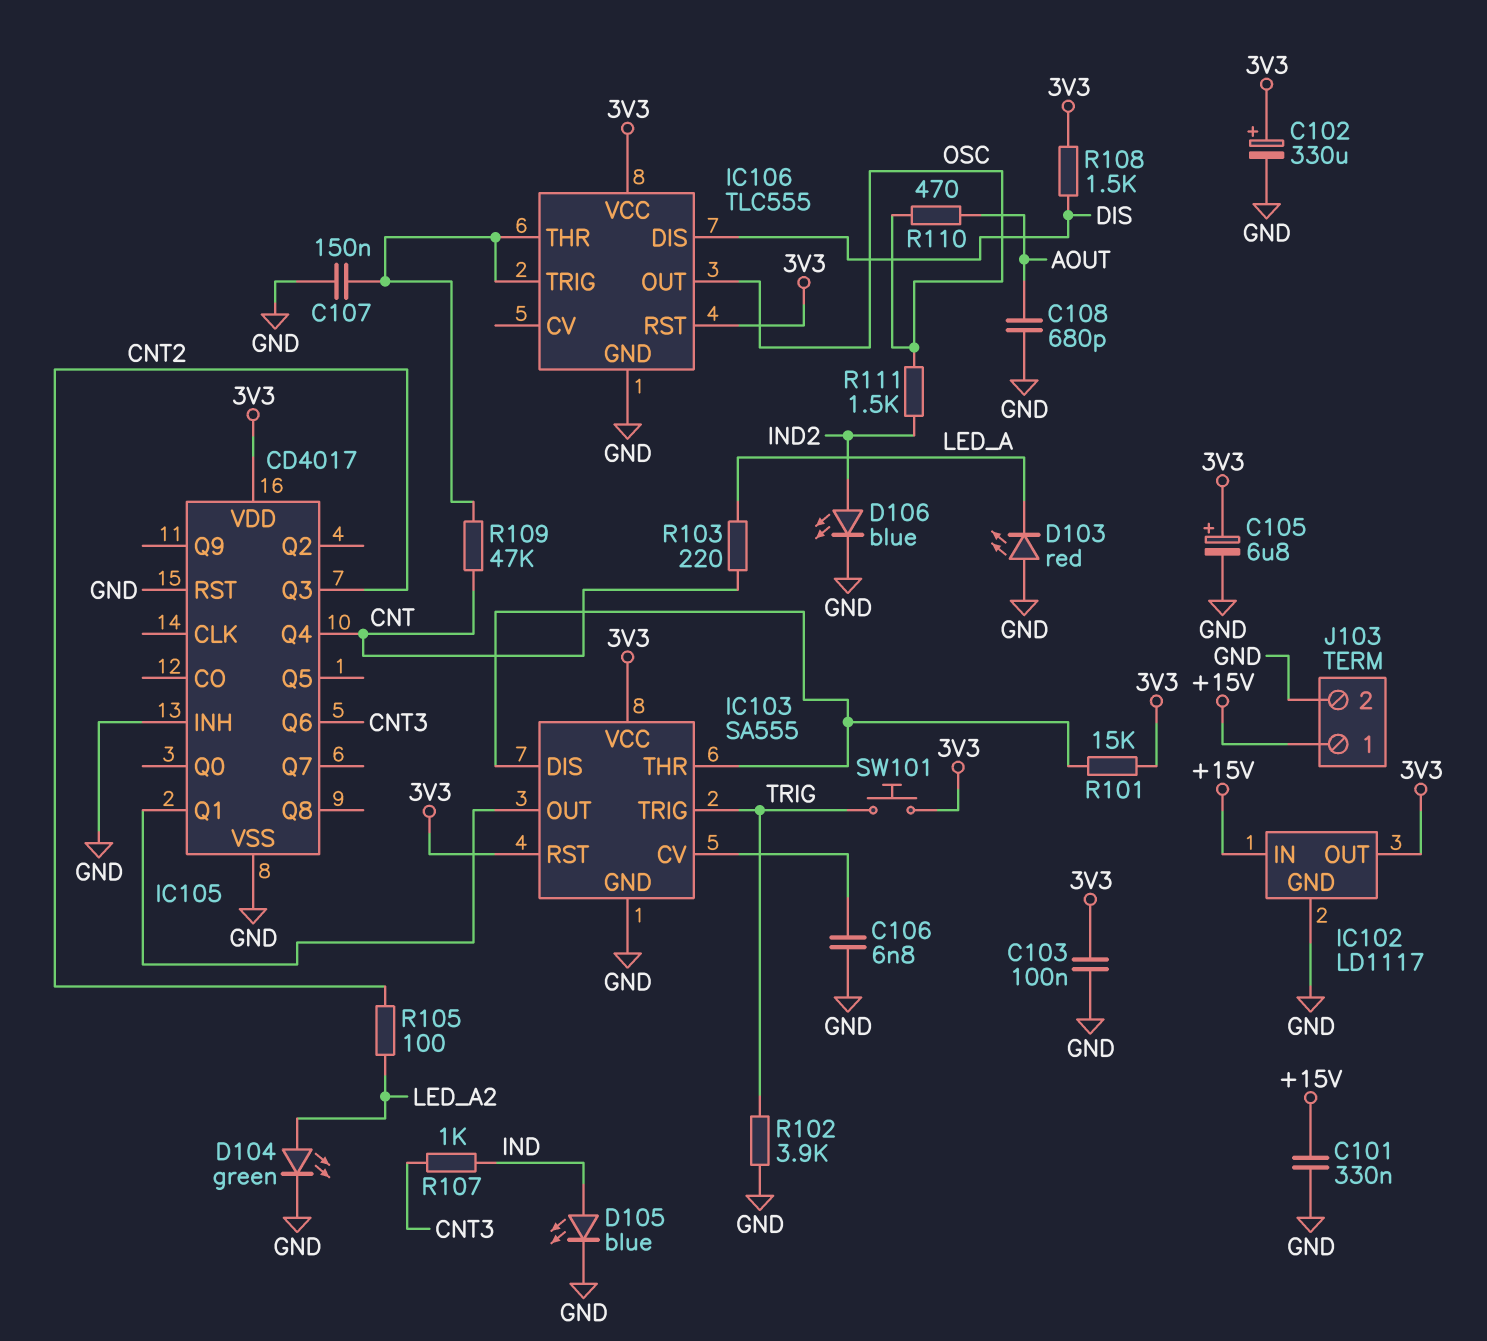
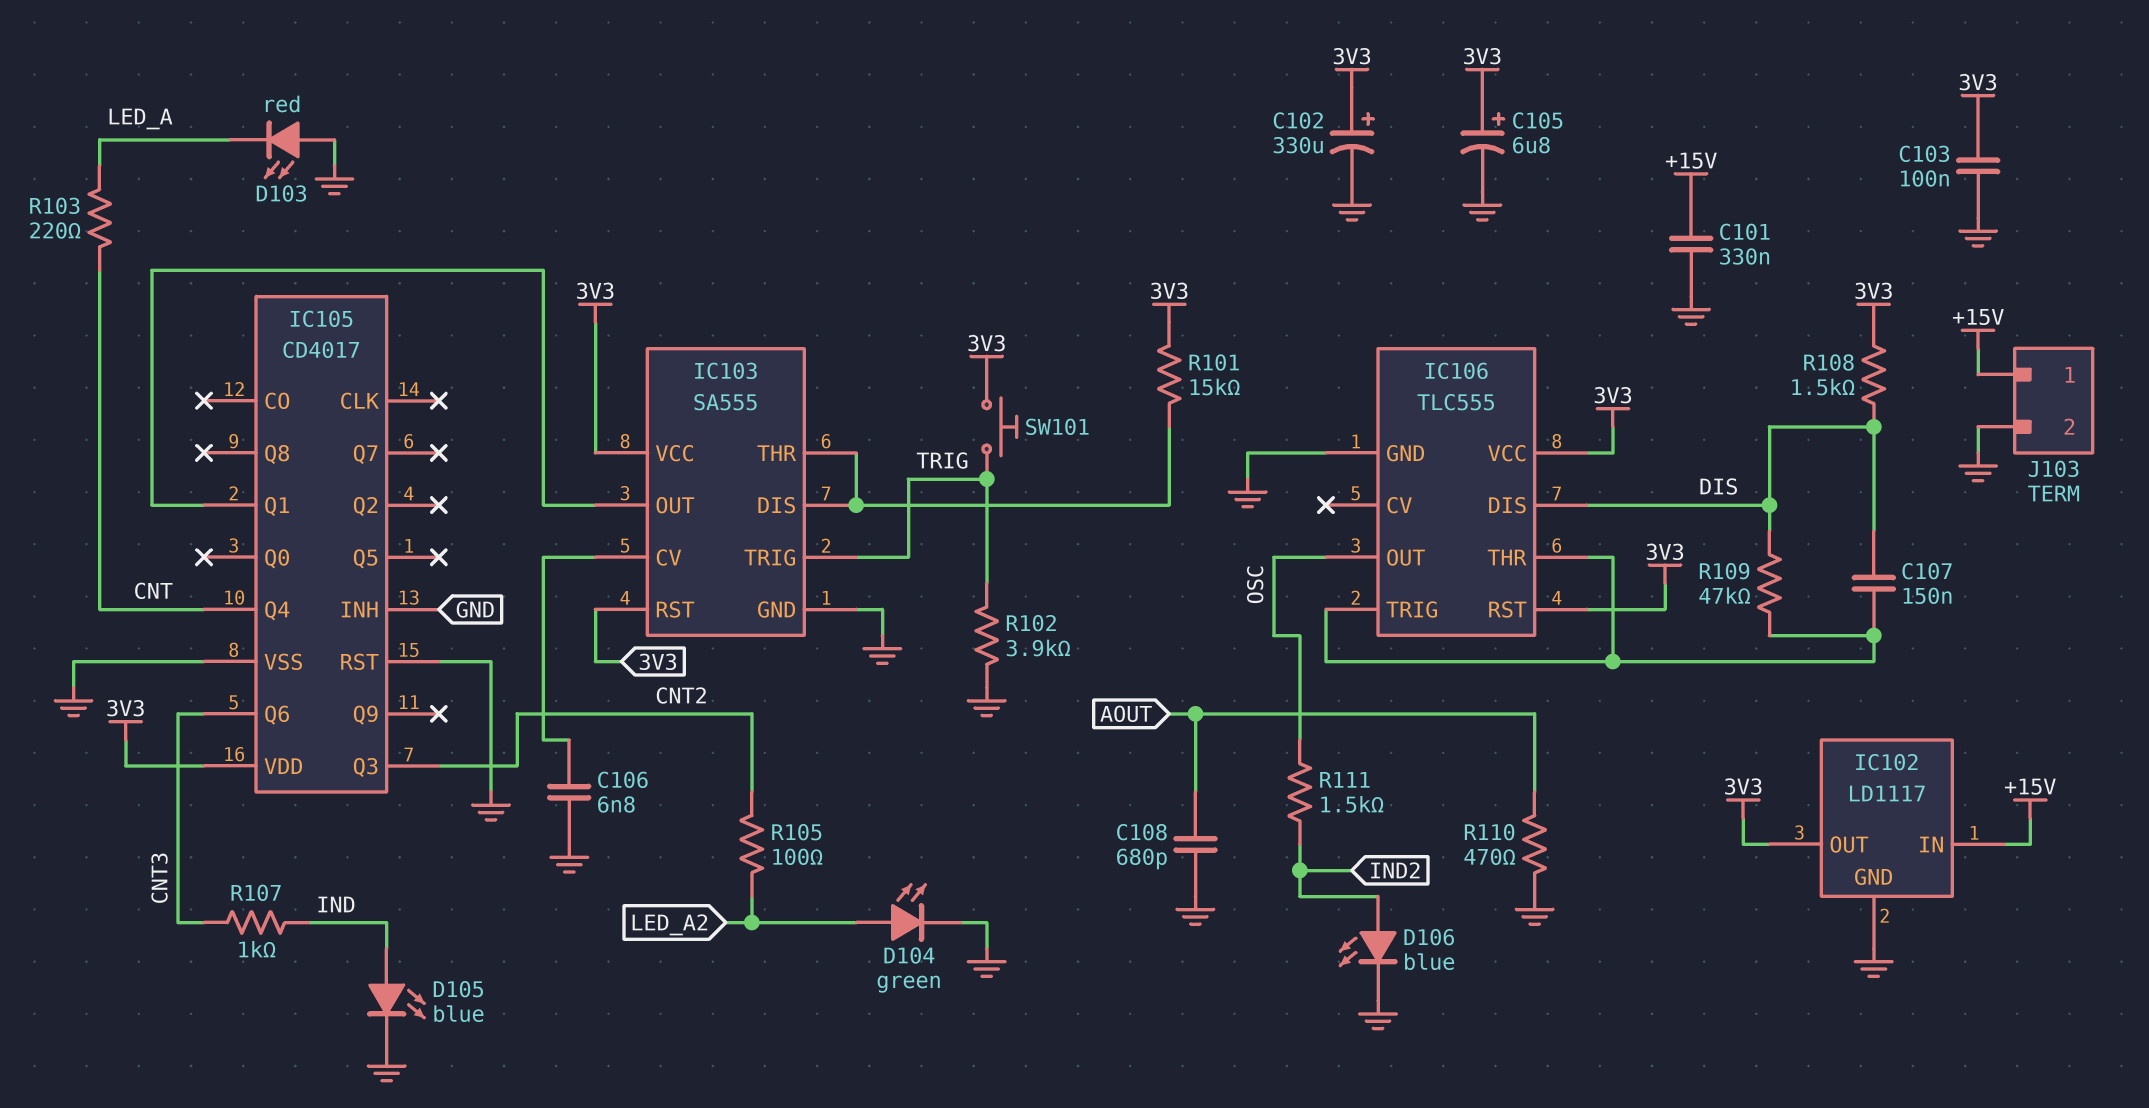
C107: 150nF (GND, IC106/THR) -> 150nF (DIS, IC106/THR)
R109: 47k (CNT, IC106/THR) -> 47k (DIS, IC106/THR)
R110: 470 (AOUT, OSC) -> 470 (AOUT, GND)

